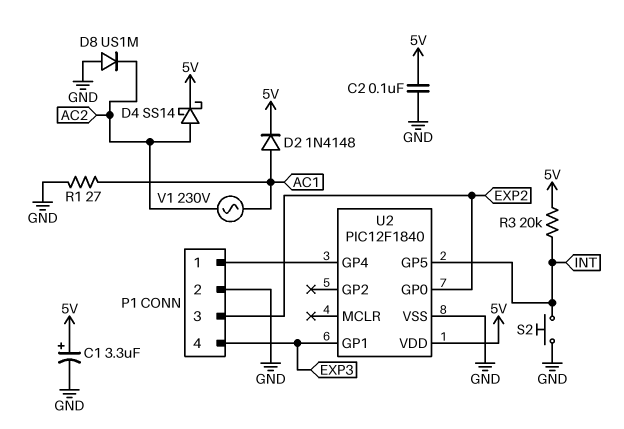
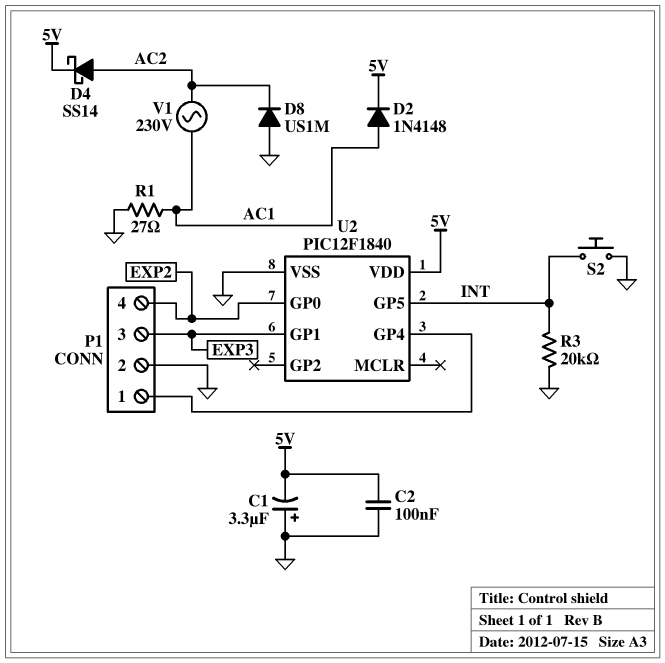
C1: 3.3uF (plus 5V, minus GND) -> 3.3uF (plus GND, minus 5V)
P1 pin 3: EXP2 -> EXP3
P1 pin 4: EXP3 -> EXP2
R3: 20k (5V, INT) -> 20k (GND, INT)

